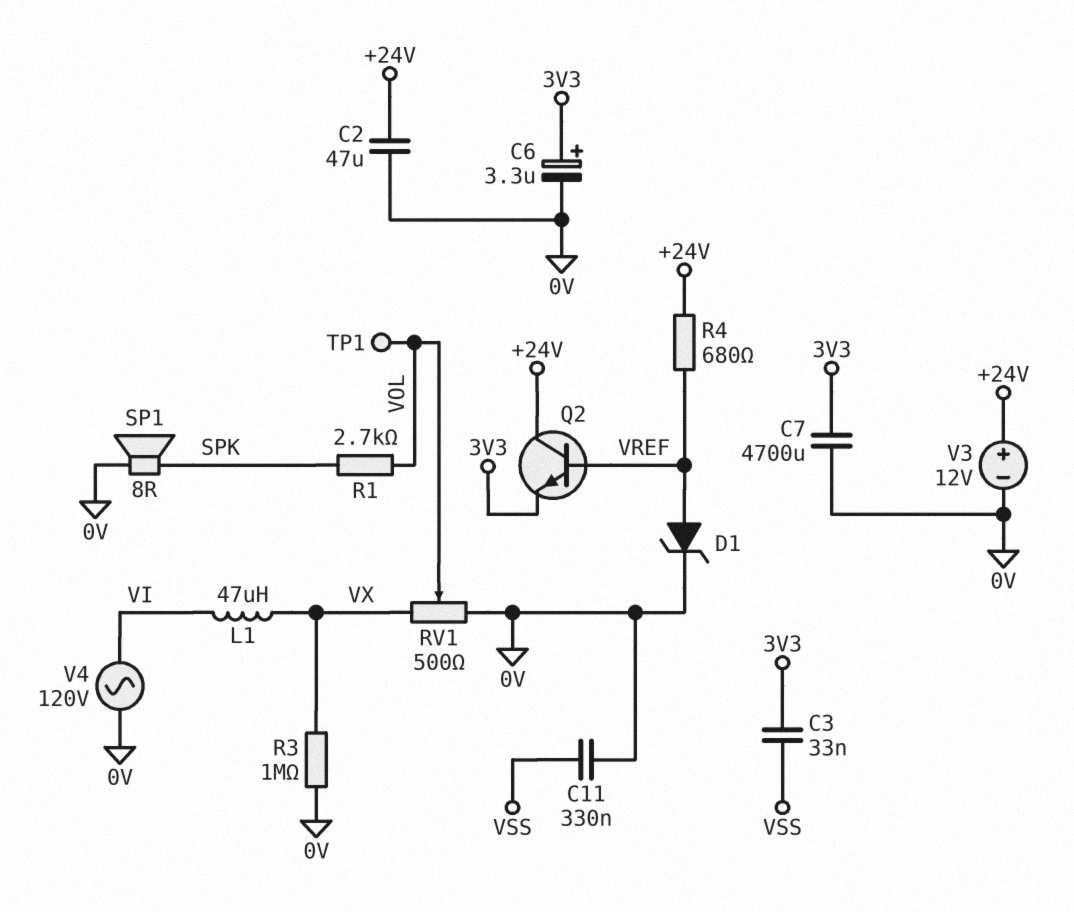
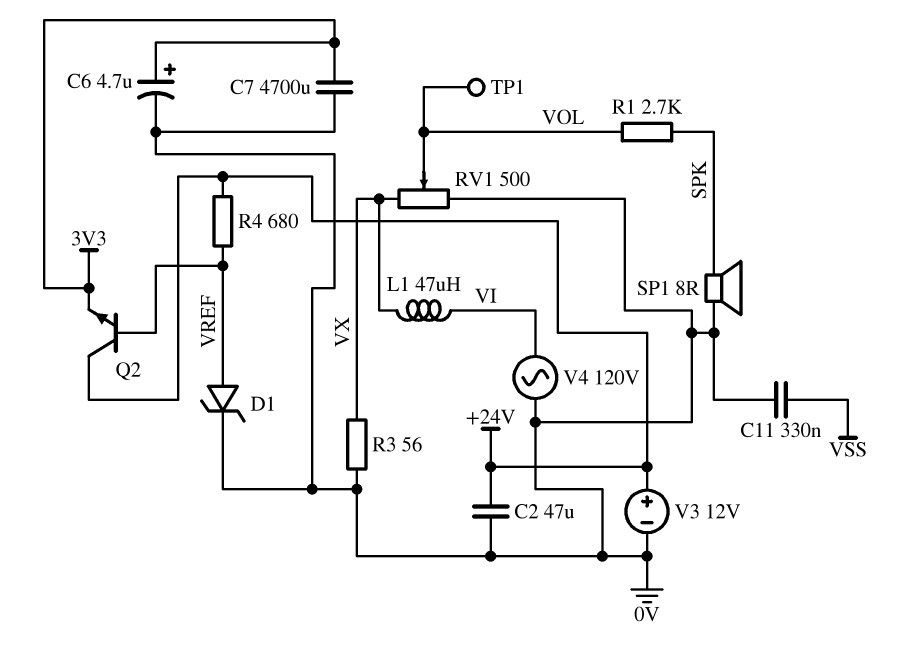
C3: 33nF (3V3, VSS) -> none
C6: 3.3uF (plus 3V3, minus 0V) -> 4.7uF (plus 3V3, minus 0V)
R3: 1M (0V, VX) -> 56 (0V, VX)

